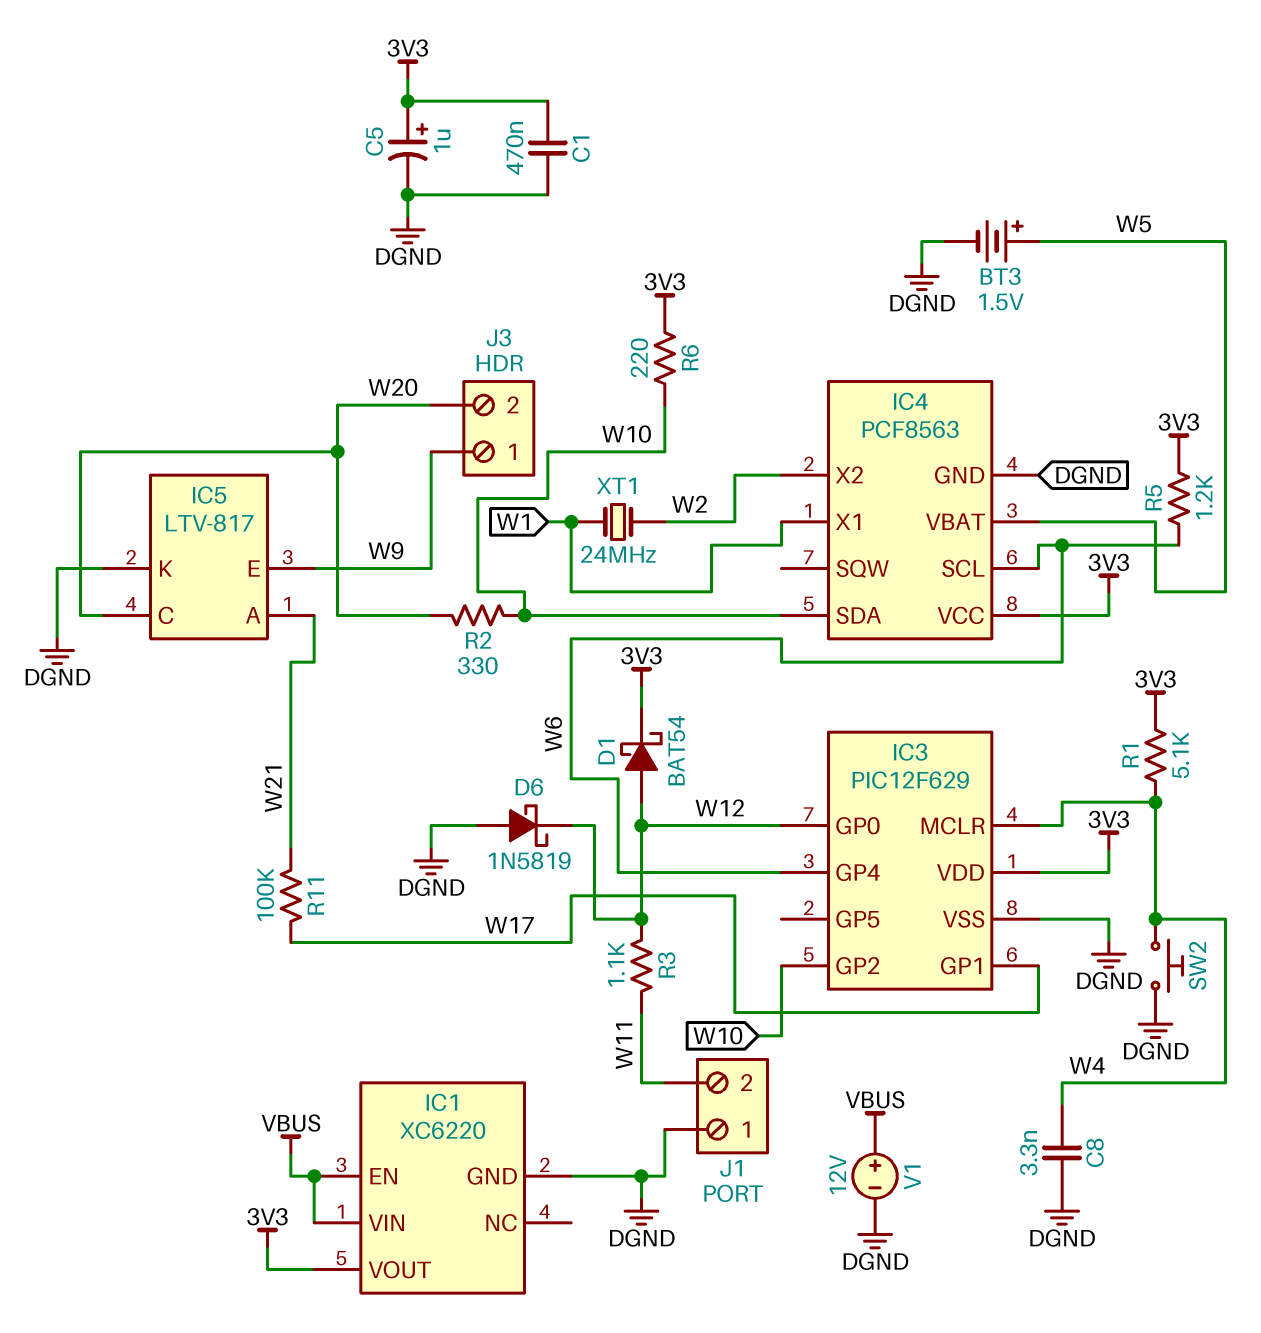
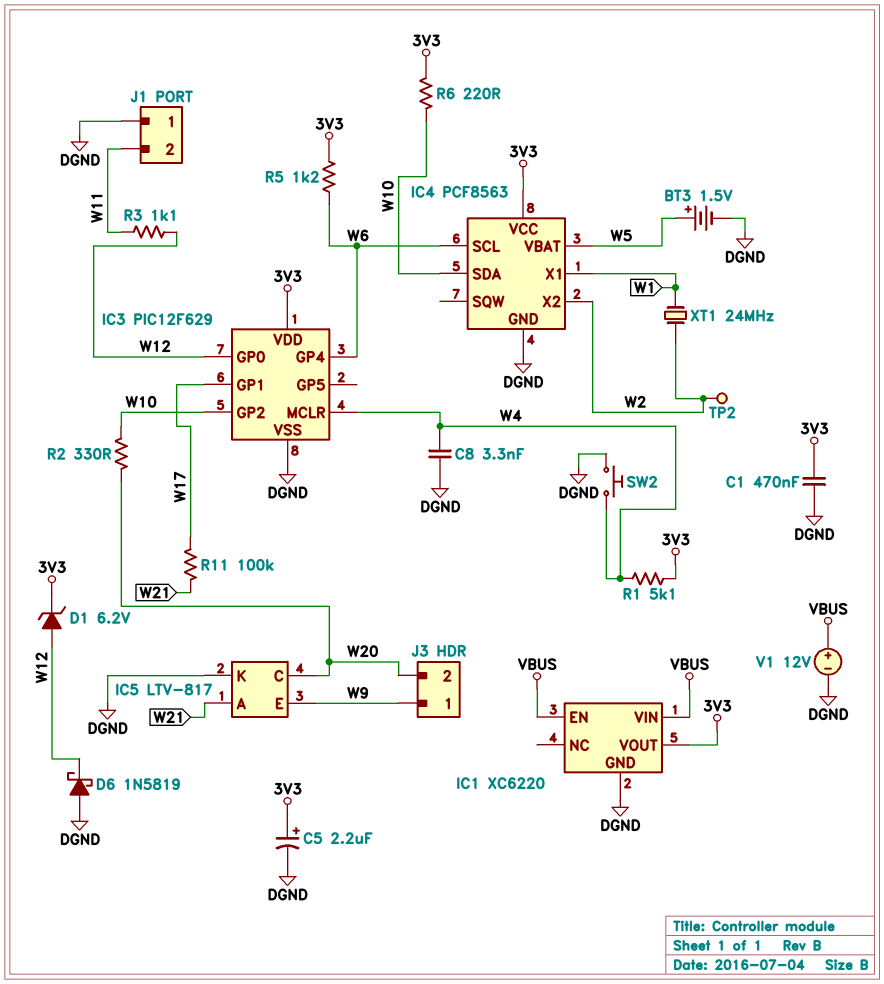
C5: 1uF (plus 3V3, minus DGND) -> 2.2uF (plus 3V3, minus DGND)
D1: schottky BAT54 (A W12, K 3V3) -> zener 6.2V (A W12, K 3V3)
TP2: none -> test point (W2)

